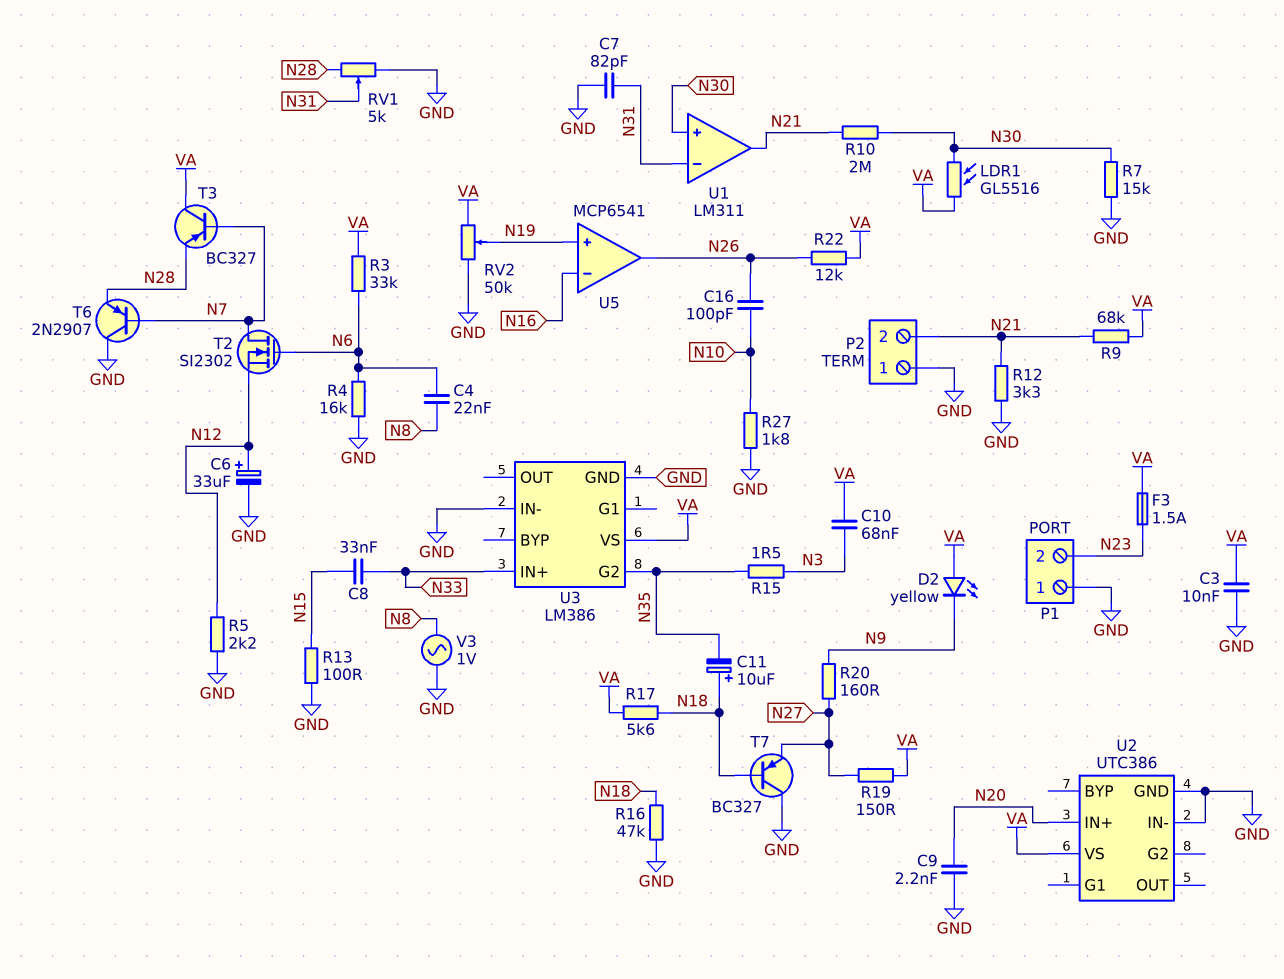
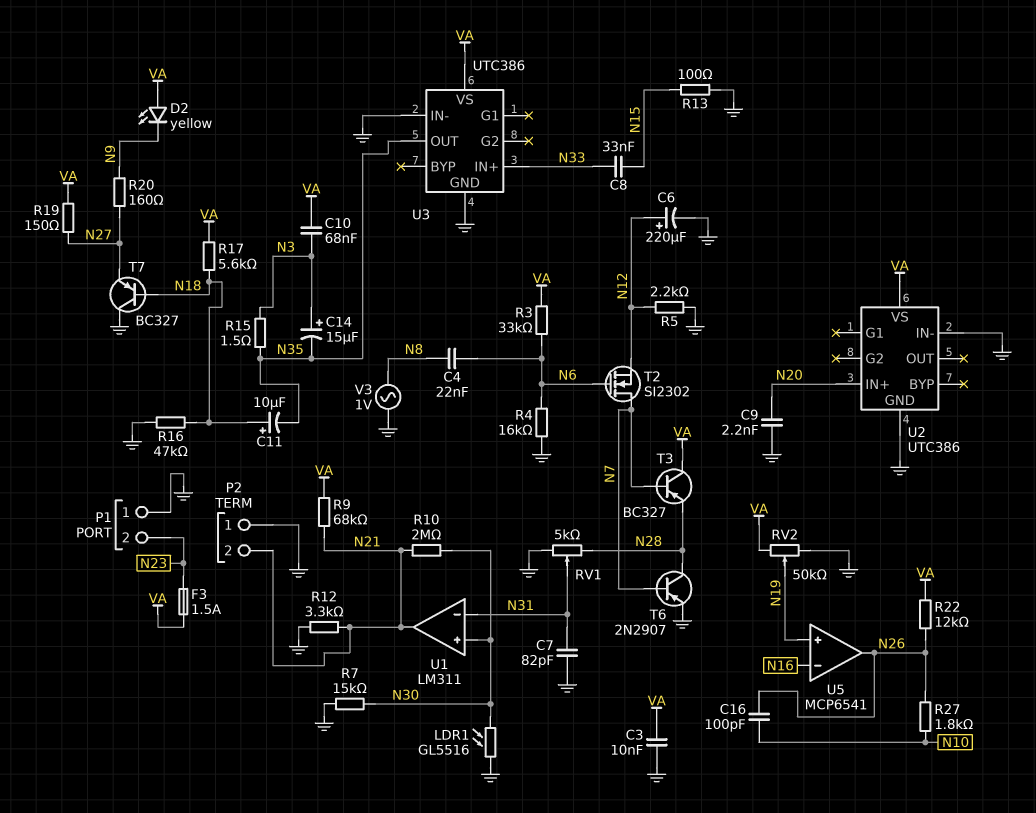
C6: 33uF (plus N12, minus GND) -> 220uF (plus N12, minus GND)
C14: none -> 15uF (plus N3, minus N35)
LDR1: GL5516 (N30, VA) -> GL5516 (GND, N30)
R27: 1.8k (GND, N10) -> 1.8k (N10, N26)
T6: PNP 2N2907 (B N7, C GND, E N28) -> PNP 2N2907 (B N7, C N28, E GND)
U3: LM386 -> UTC386
U3 pin G2: N35 -> none
U3 pin OUT: none -> N35

